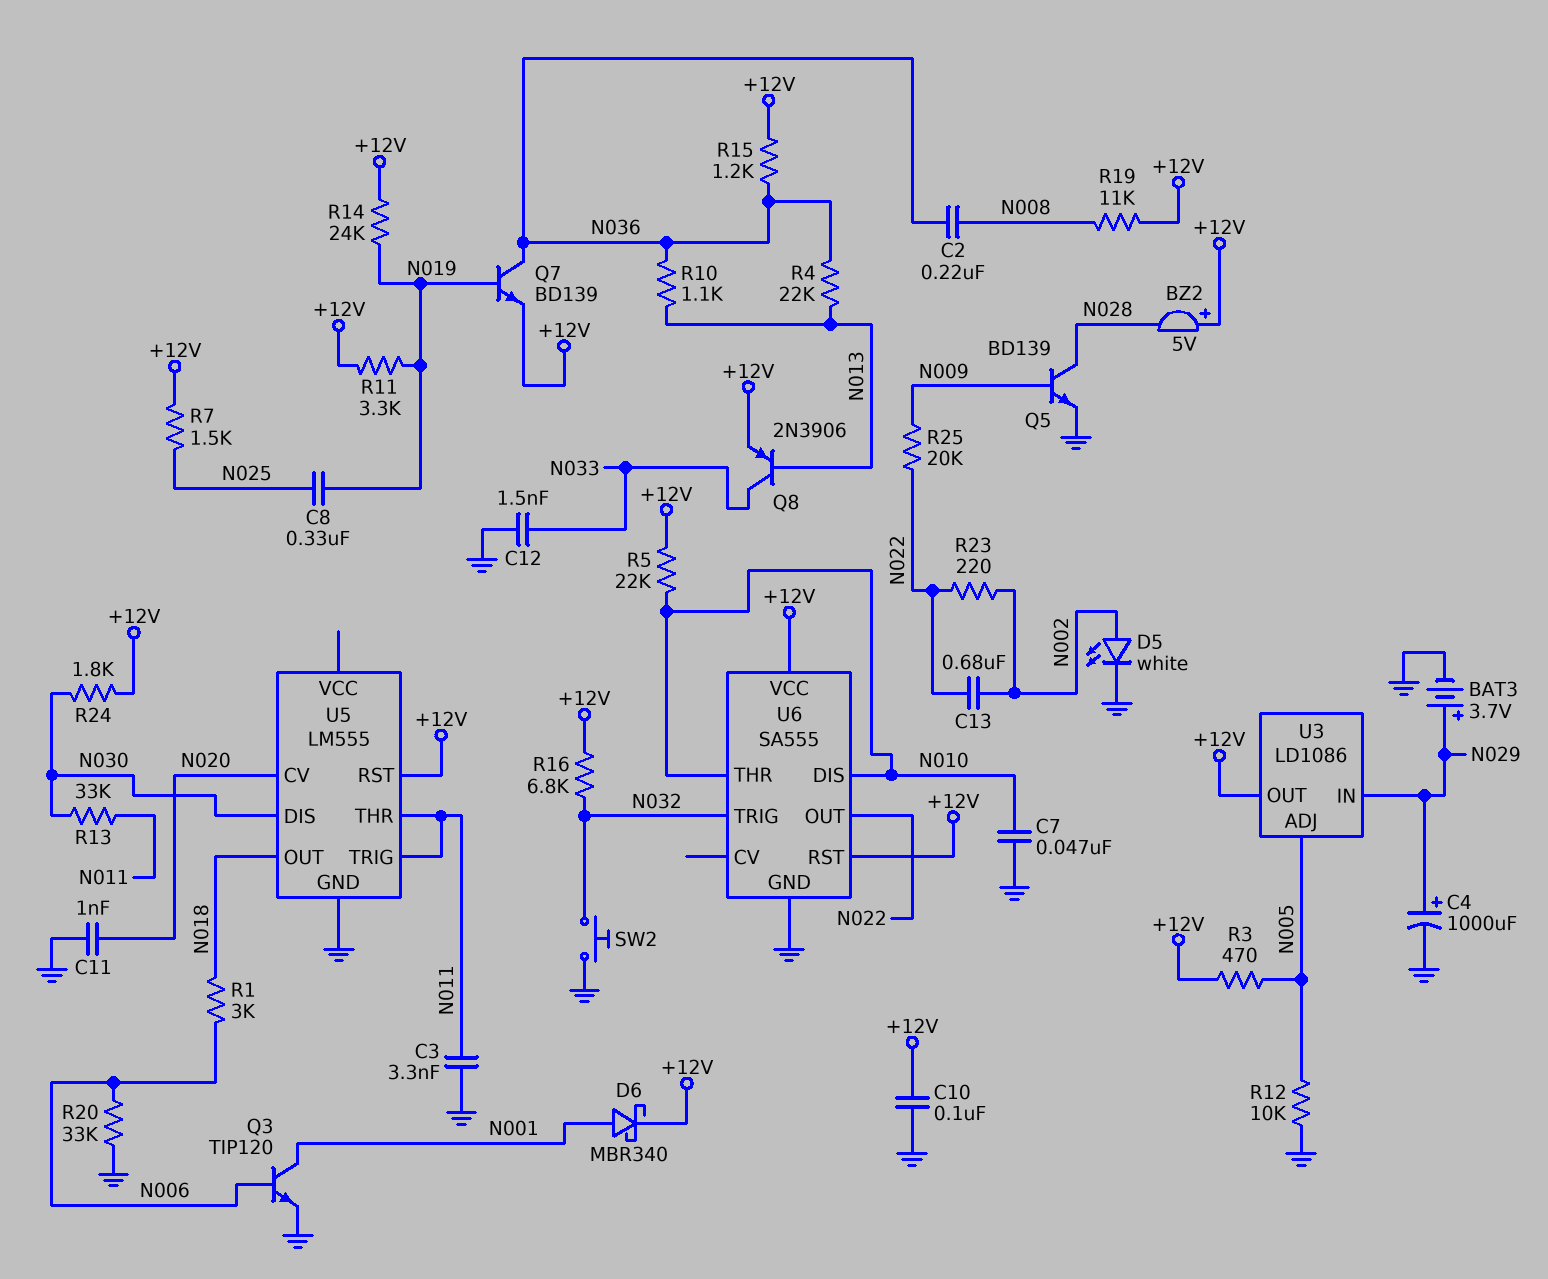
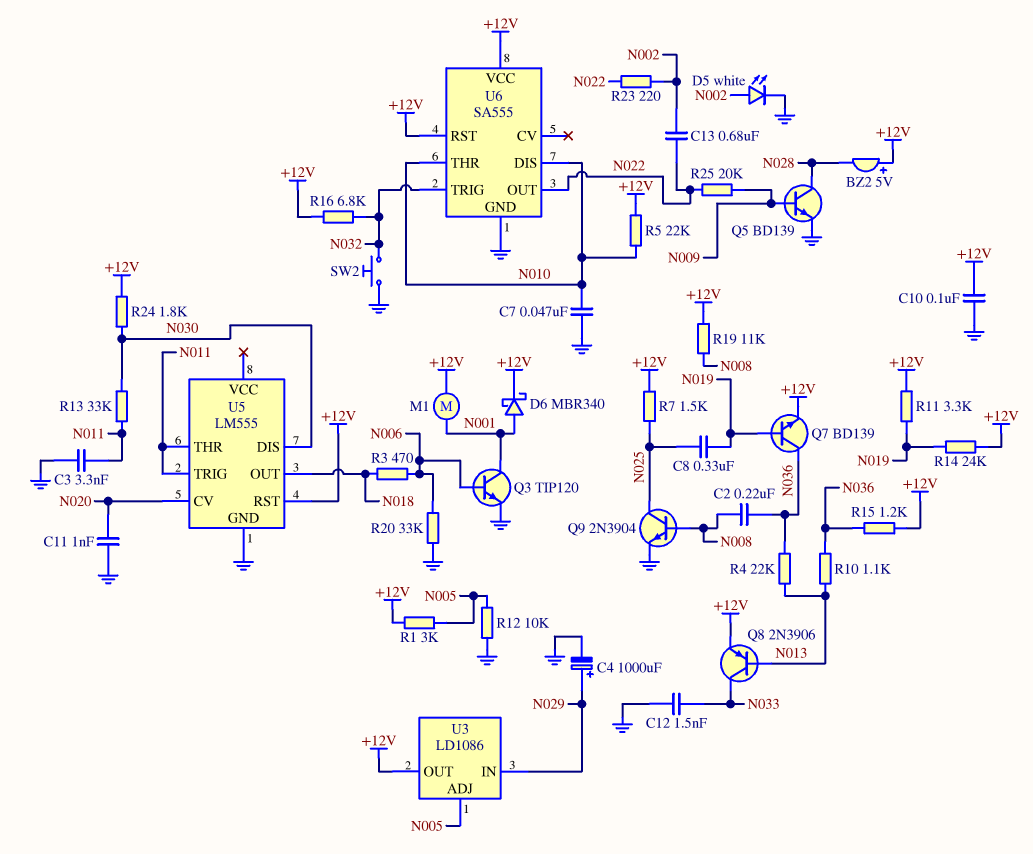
BAT3: 3.7V (plus N029, minus GND) -> none
M1: none -> motor (+12V, N001)
Q9: none -> NPN 2N3904 (B N008, C N025, E GND)
R1: 3k (N006, N018) -> 3k (+12V, N005)
R3: 470 (+12V, N005) -> 470 (N006, N018)

